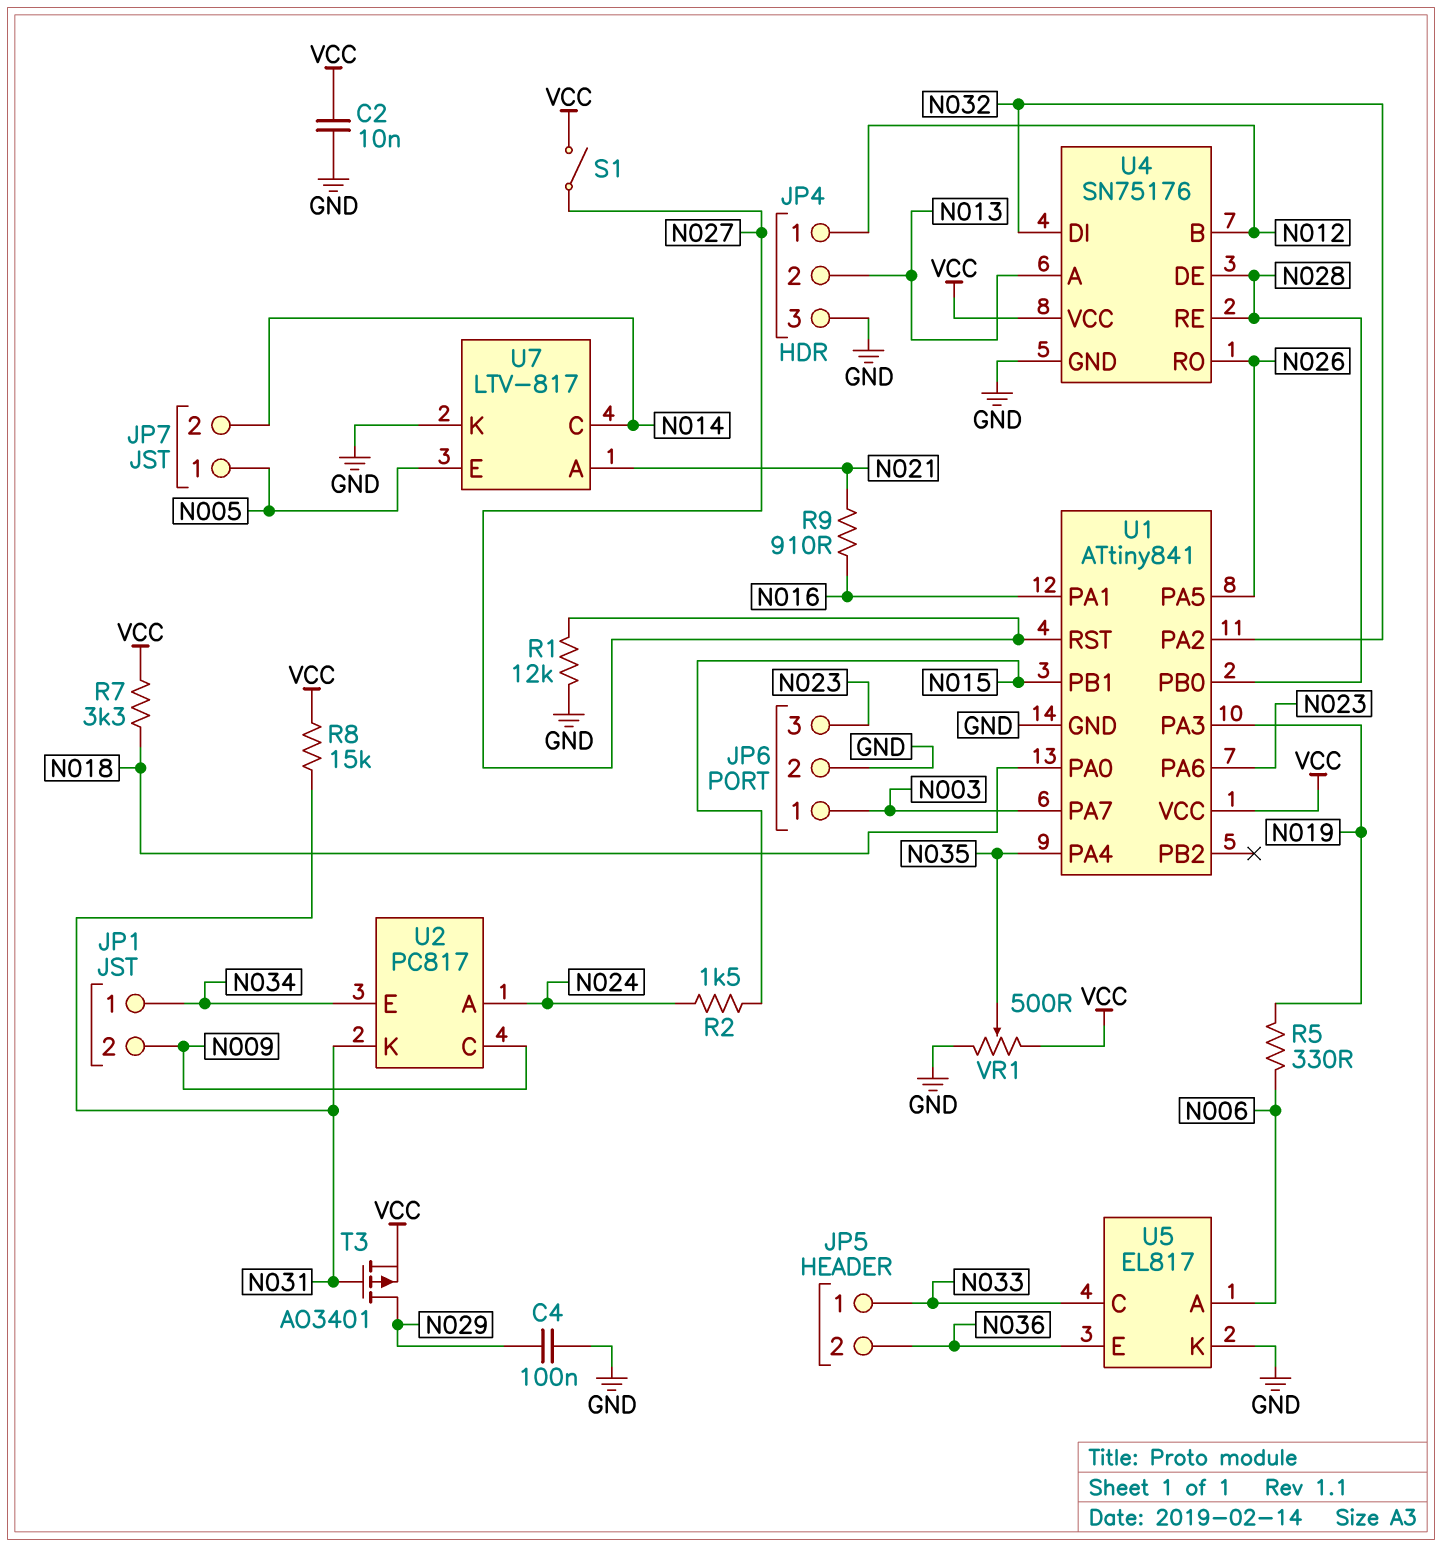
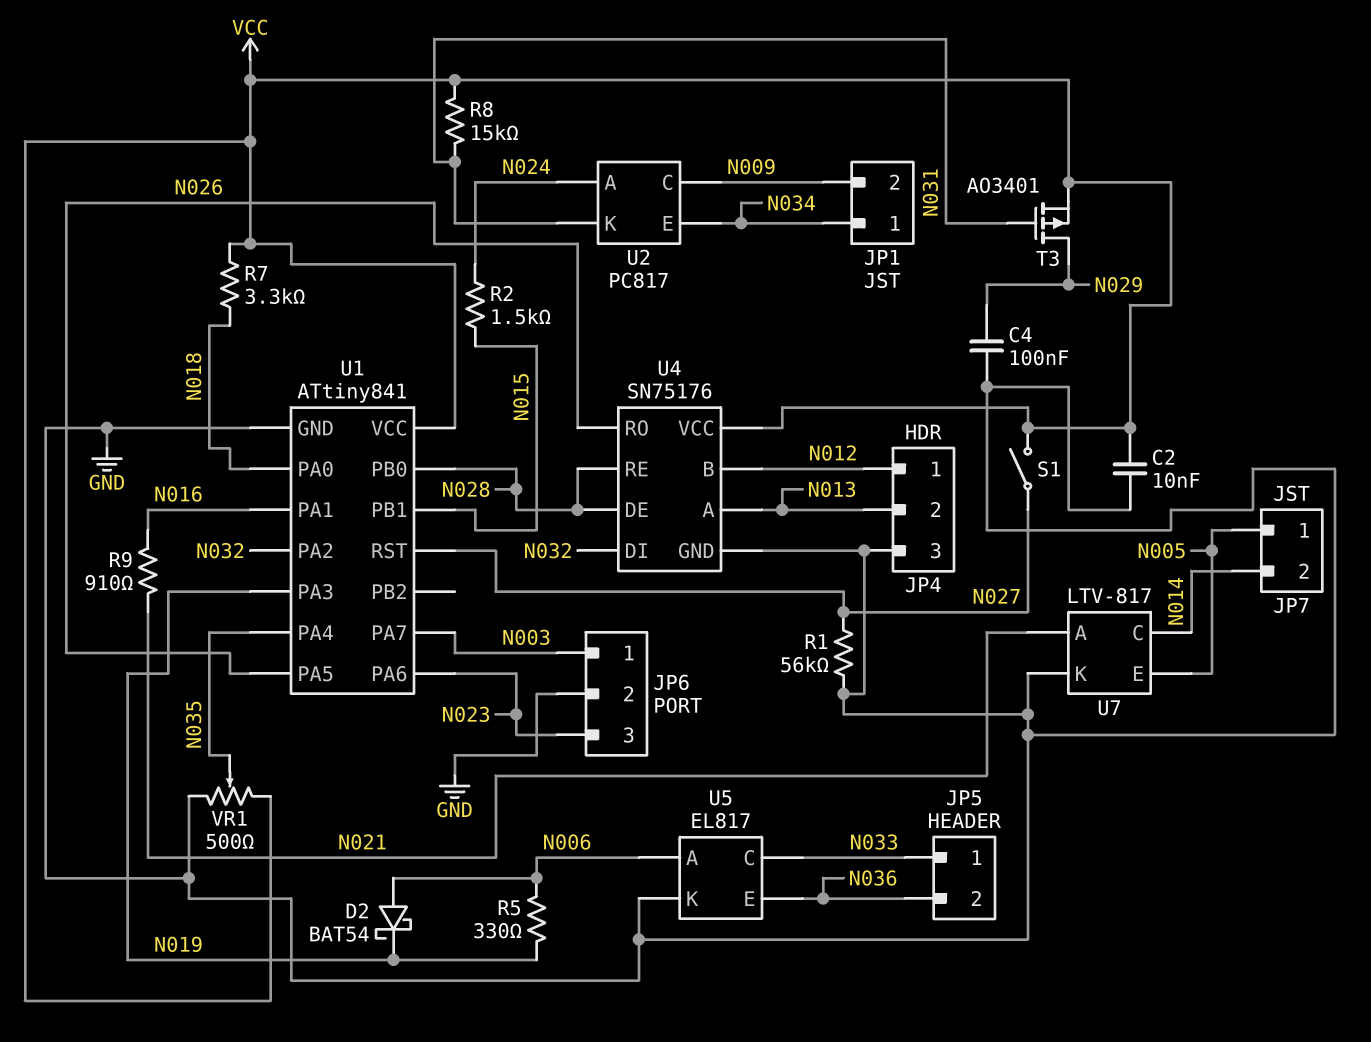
D2: none -> schottky BAT54 (A N006, K N019)
R1: 12k (GND, N027) -> 56k (GND, N027)

